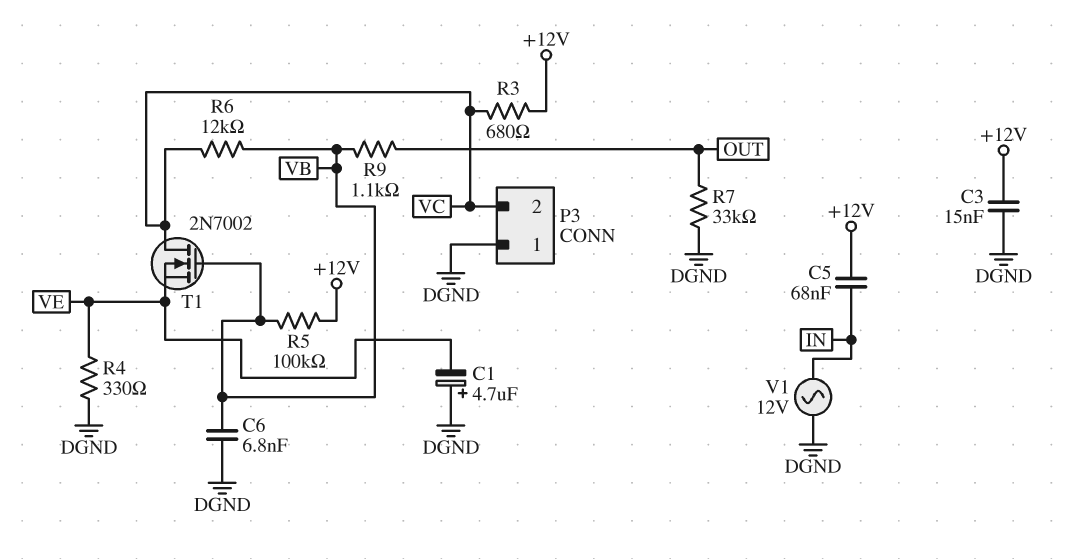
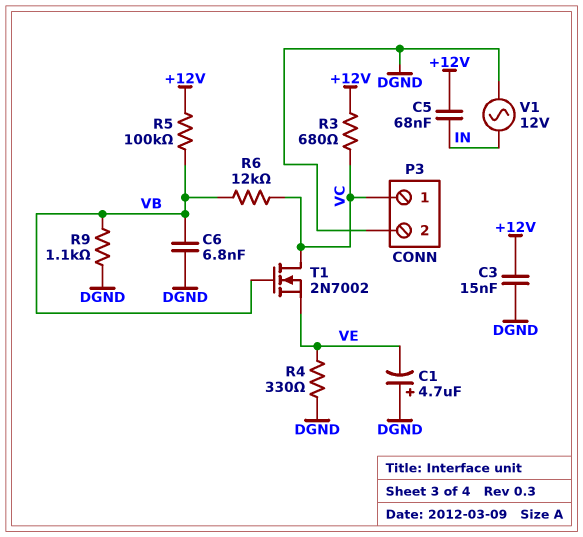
P3 pin 1: DGND -> VC
P3 pin 2: VC -> DGND
R7: 33k (DGND, OUT) -> none
R9: 1.1k (OUT, VB) -> 1.1k (DGND, VB)

